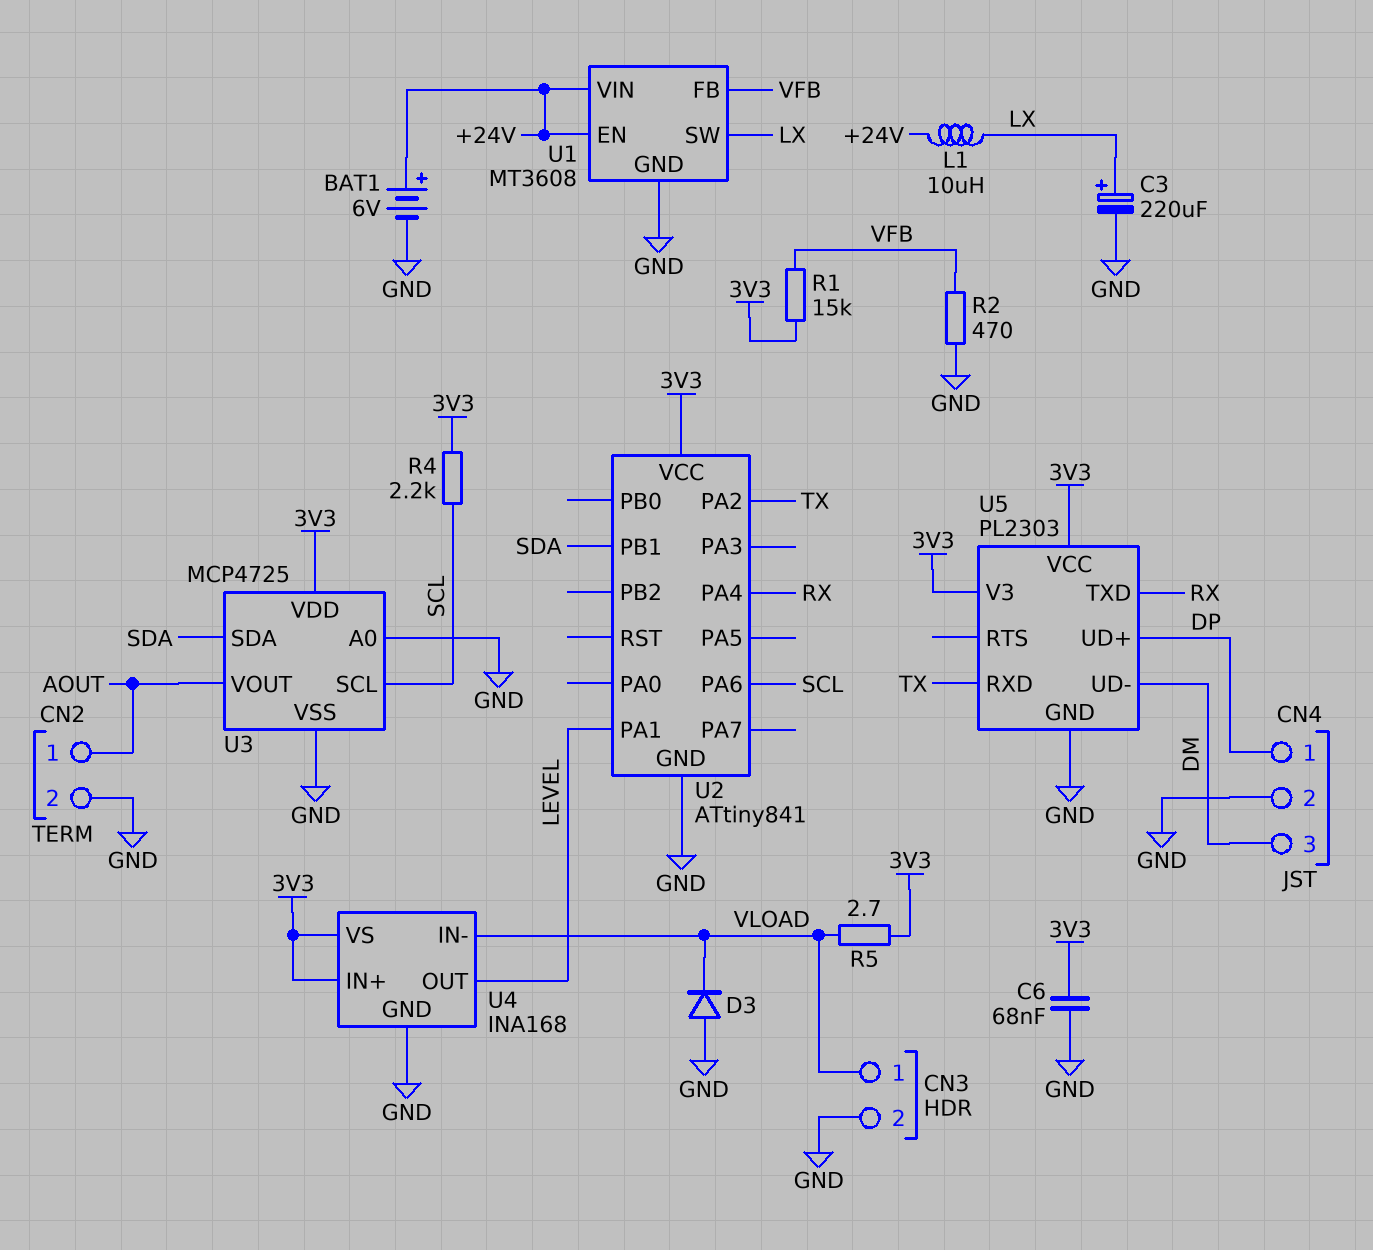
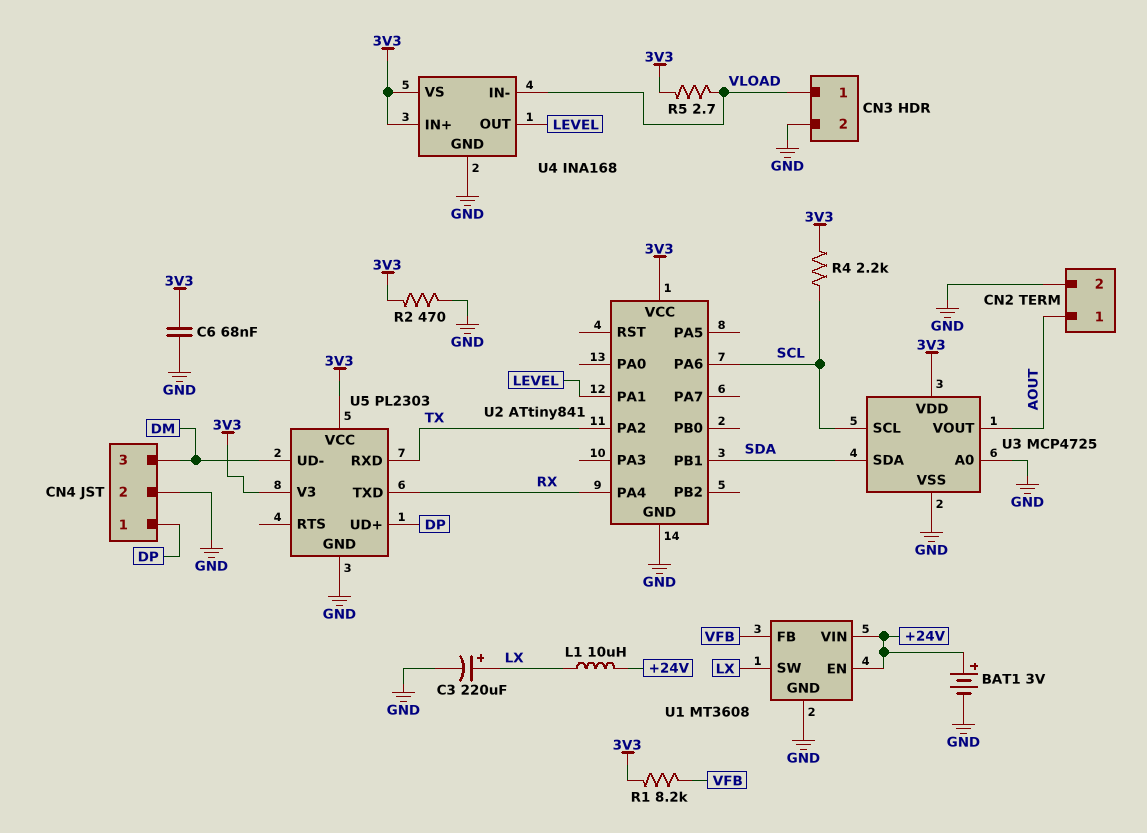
BAT1: 6V (plus +24V, minus GND) -> 3V (plus +24V, minus GND)
D3: diode (A GND, K VLOAD) -> none
R1: 15k (3V3, VFB) -> 8.2k (3V3, VFB)
R2: 470 (GND, VFB) -> 470 (3V3, GND)

